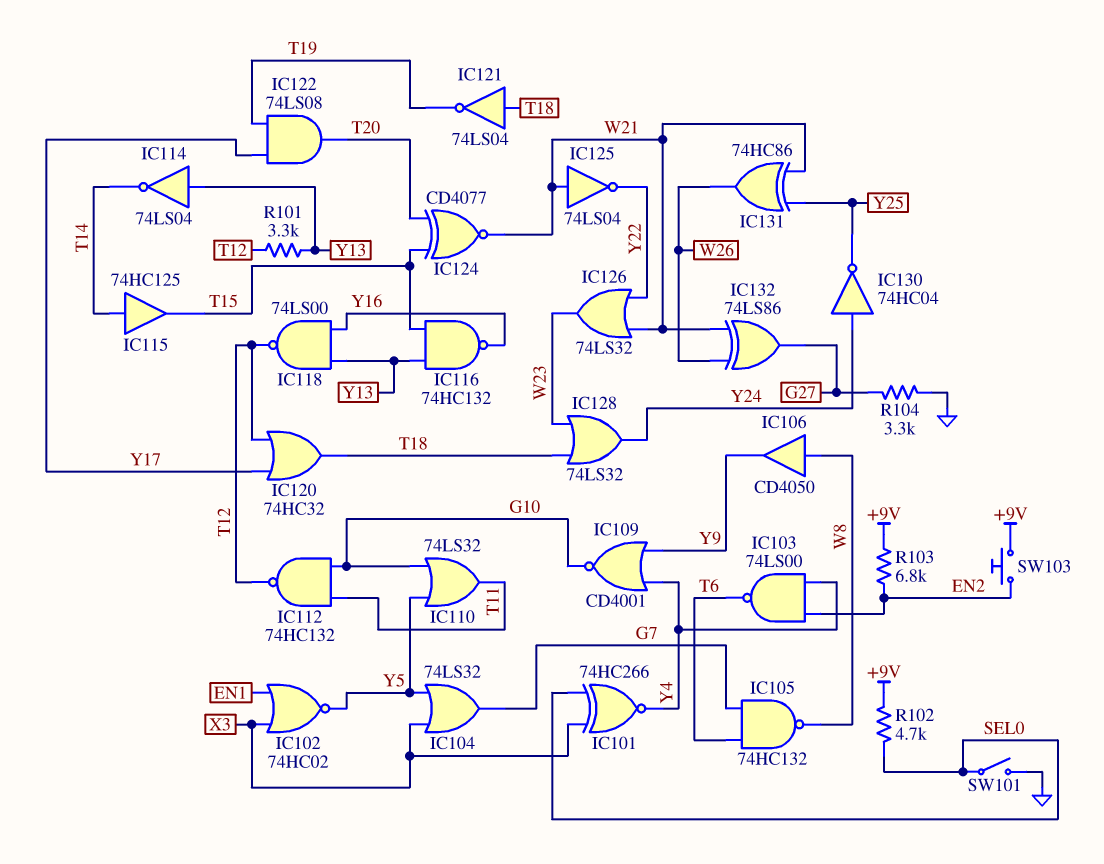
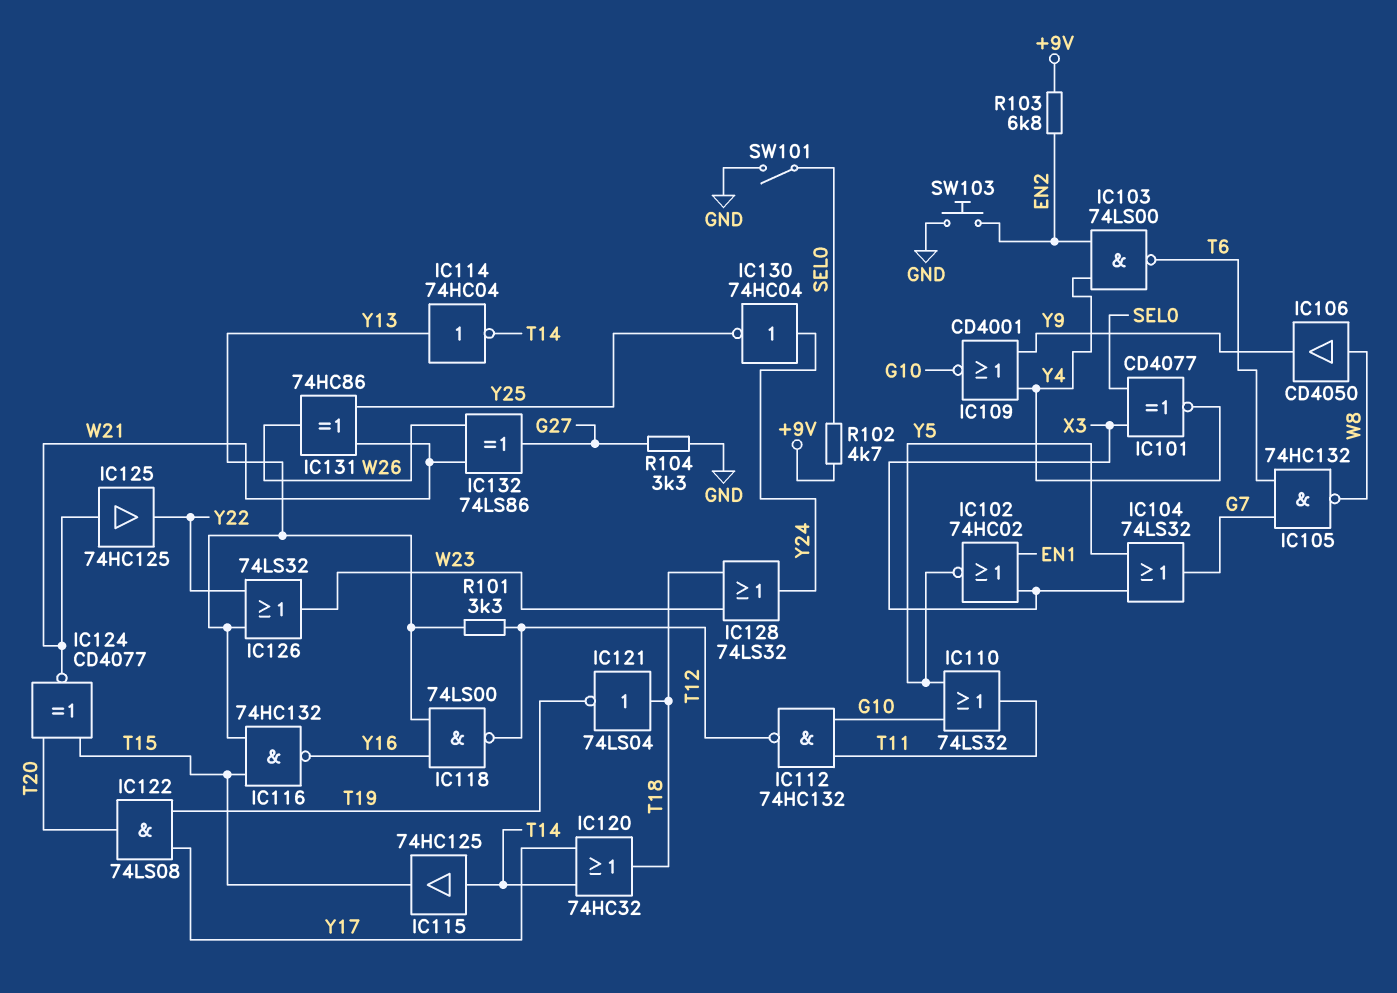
IC101: XNOR 74HC266 (in SEL0, in X3, out Y4) -> XNOR CD4077 (in SEL0, in X3, out Y4)
IC114: NOT 74LS04 (in Y13, out T14) -> NOT 74HC04 (in Y13, out T14)
IC120: OR 74HC32 (in T12, in Y17, out T18) -> OR 74HC32 (in T14, in Y17, out T18)
IC125: NOT 74LS04 (in W21, out Y22) -> buffer 74HC125 (in W21, out Y22)
IC126: OR 74LS32 (in W21, in Y22, out W23) -> OR 74LS32 (in Y13, in Y22, out W23)
SW103: button (+9V, EN2) -> button (EN2, GND)

